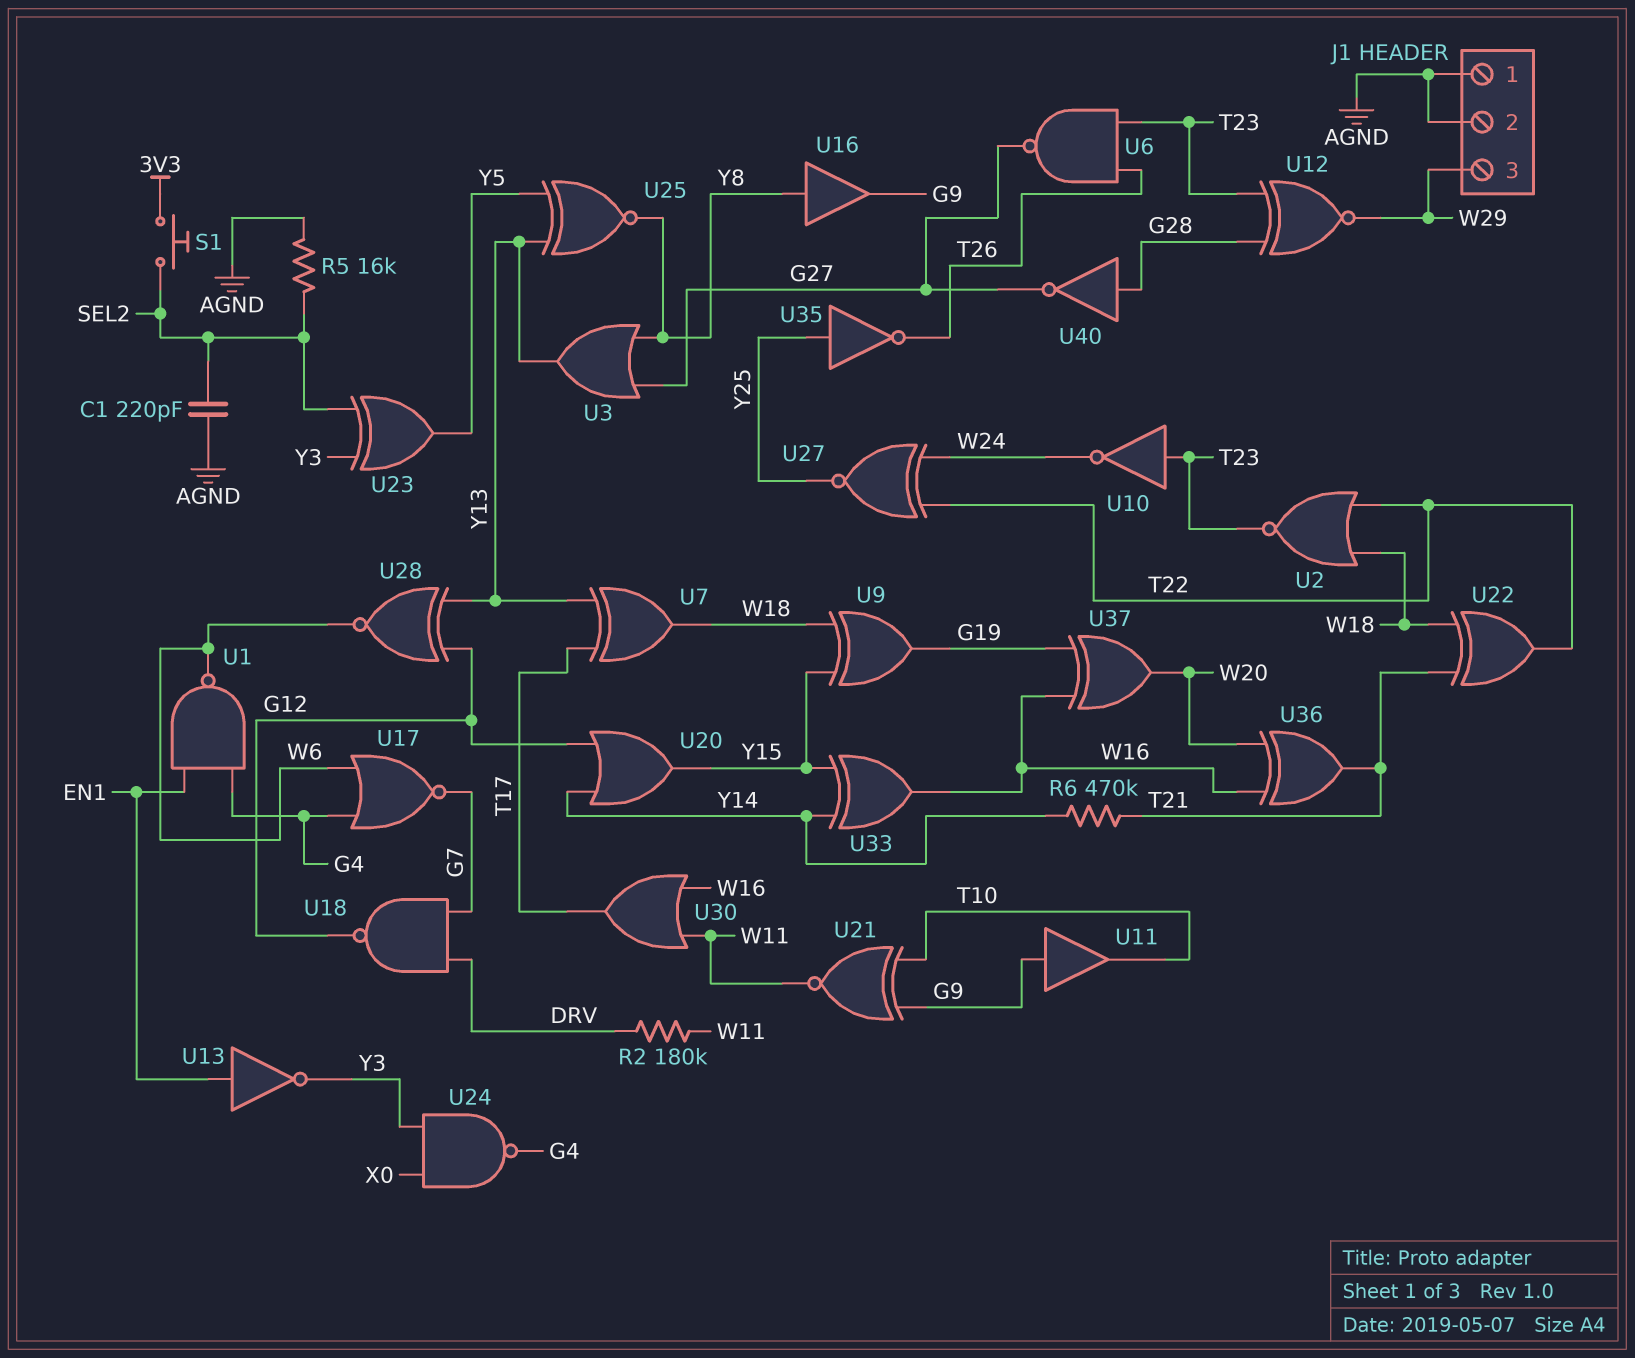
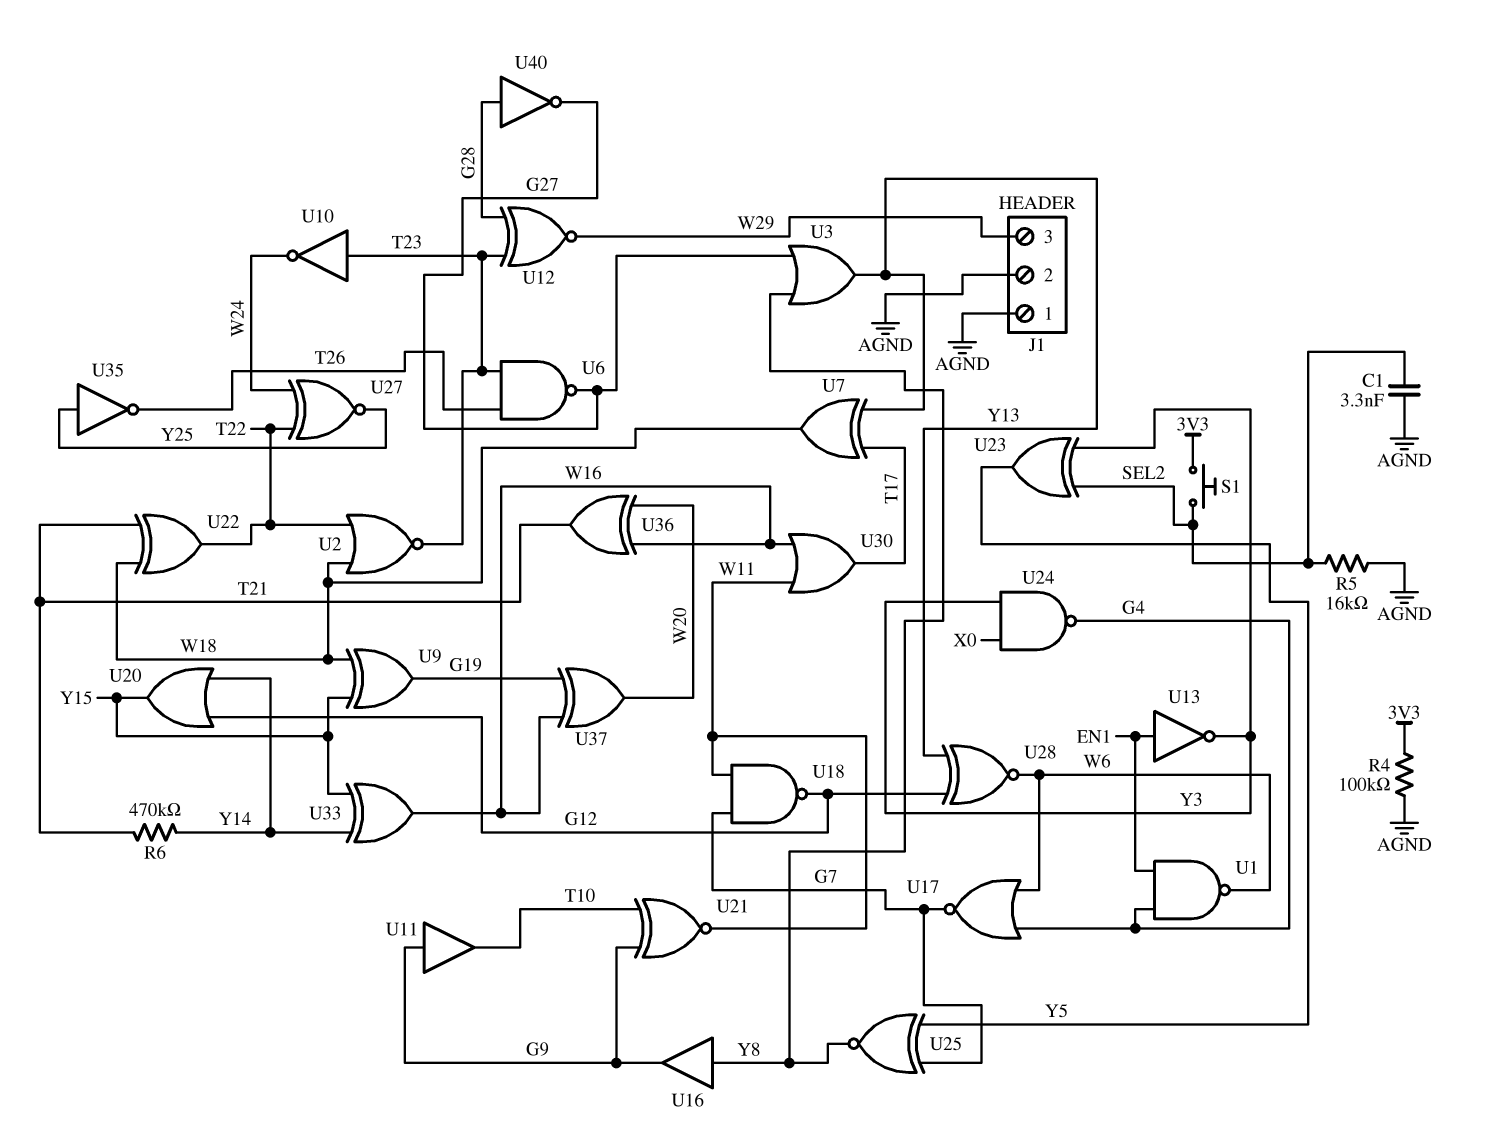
C1: 220pF (AGND, SEL2) -> 3.3nF (AGND, SEL2)
R2: 180k (DRV, W11) -> none
R4: none -> 100k (3V3, AGND)
U18: NAND (in DRV, in G7, out G12) -> NAND (in G7, in W11, out G12)
U25: XNOR (in Y5, in Y13, out Y8) -> XNOR (in G7, in Y5, out Y8)

